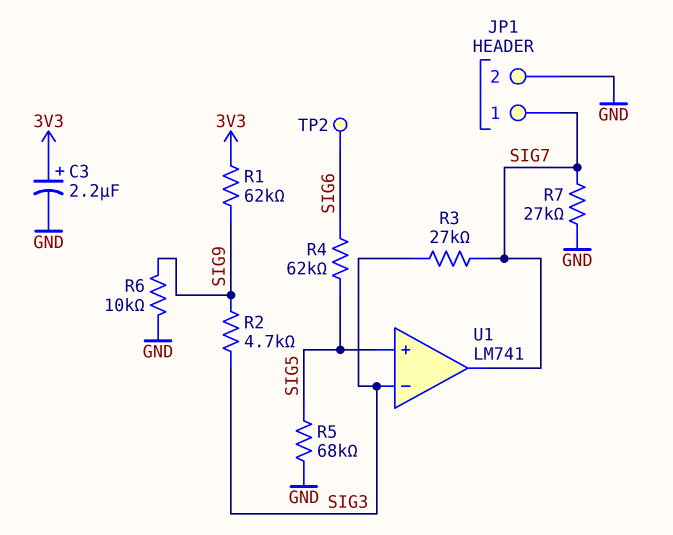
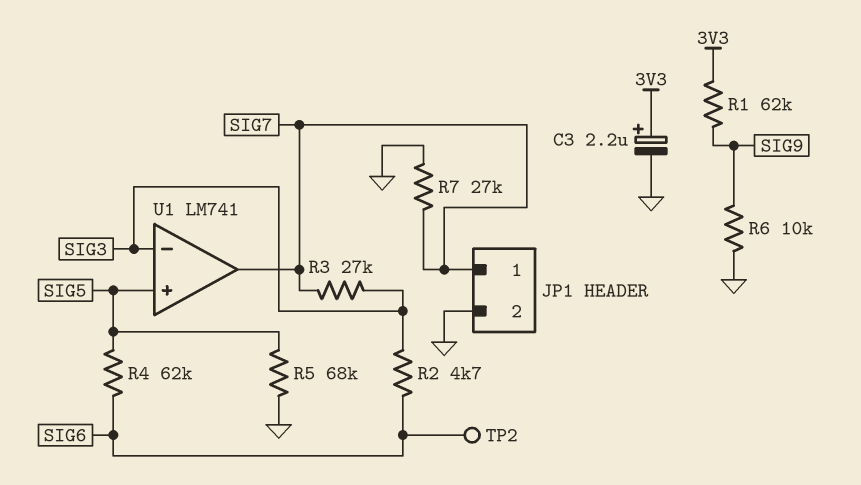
R2: 4.7k (SIG3, SIG9) -> 4.7k (SIG3, SIG6)

